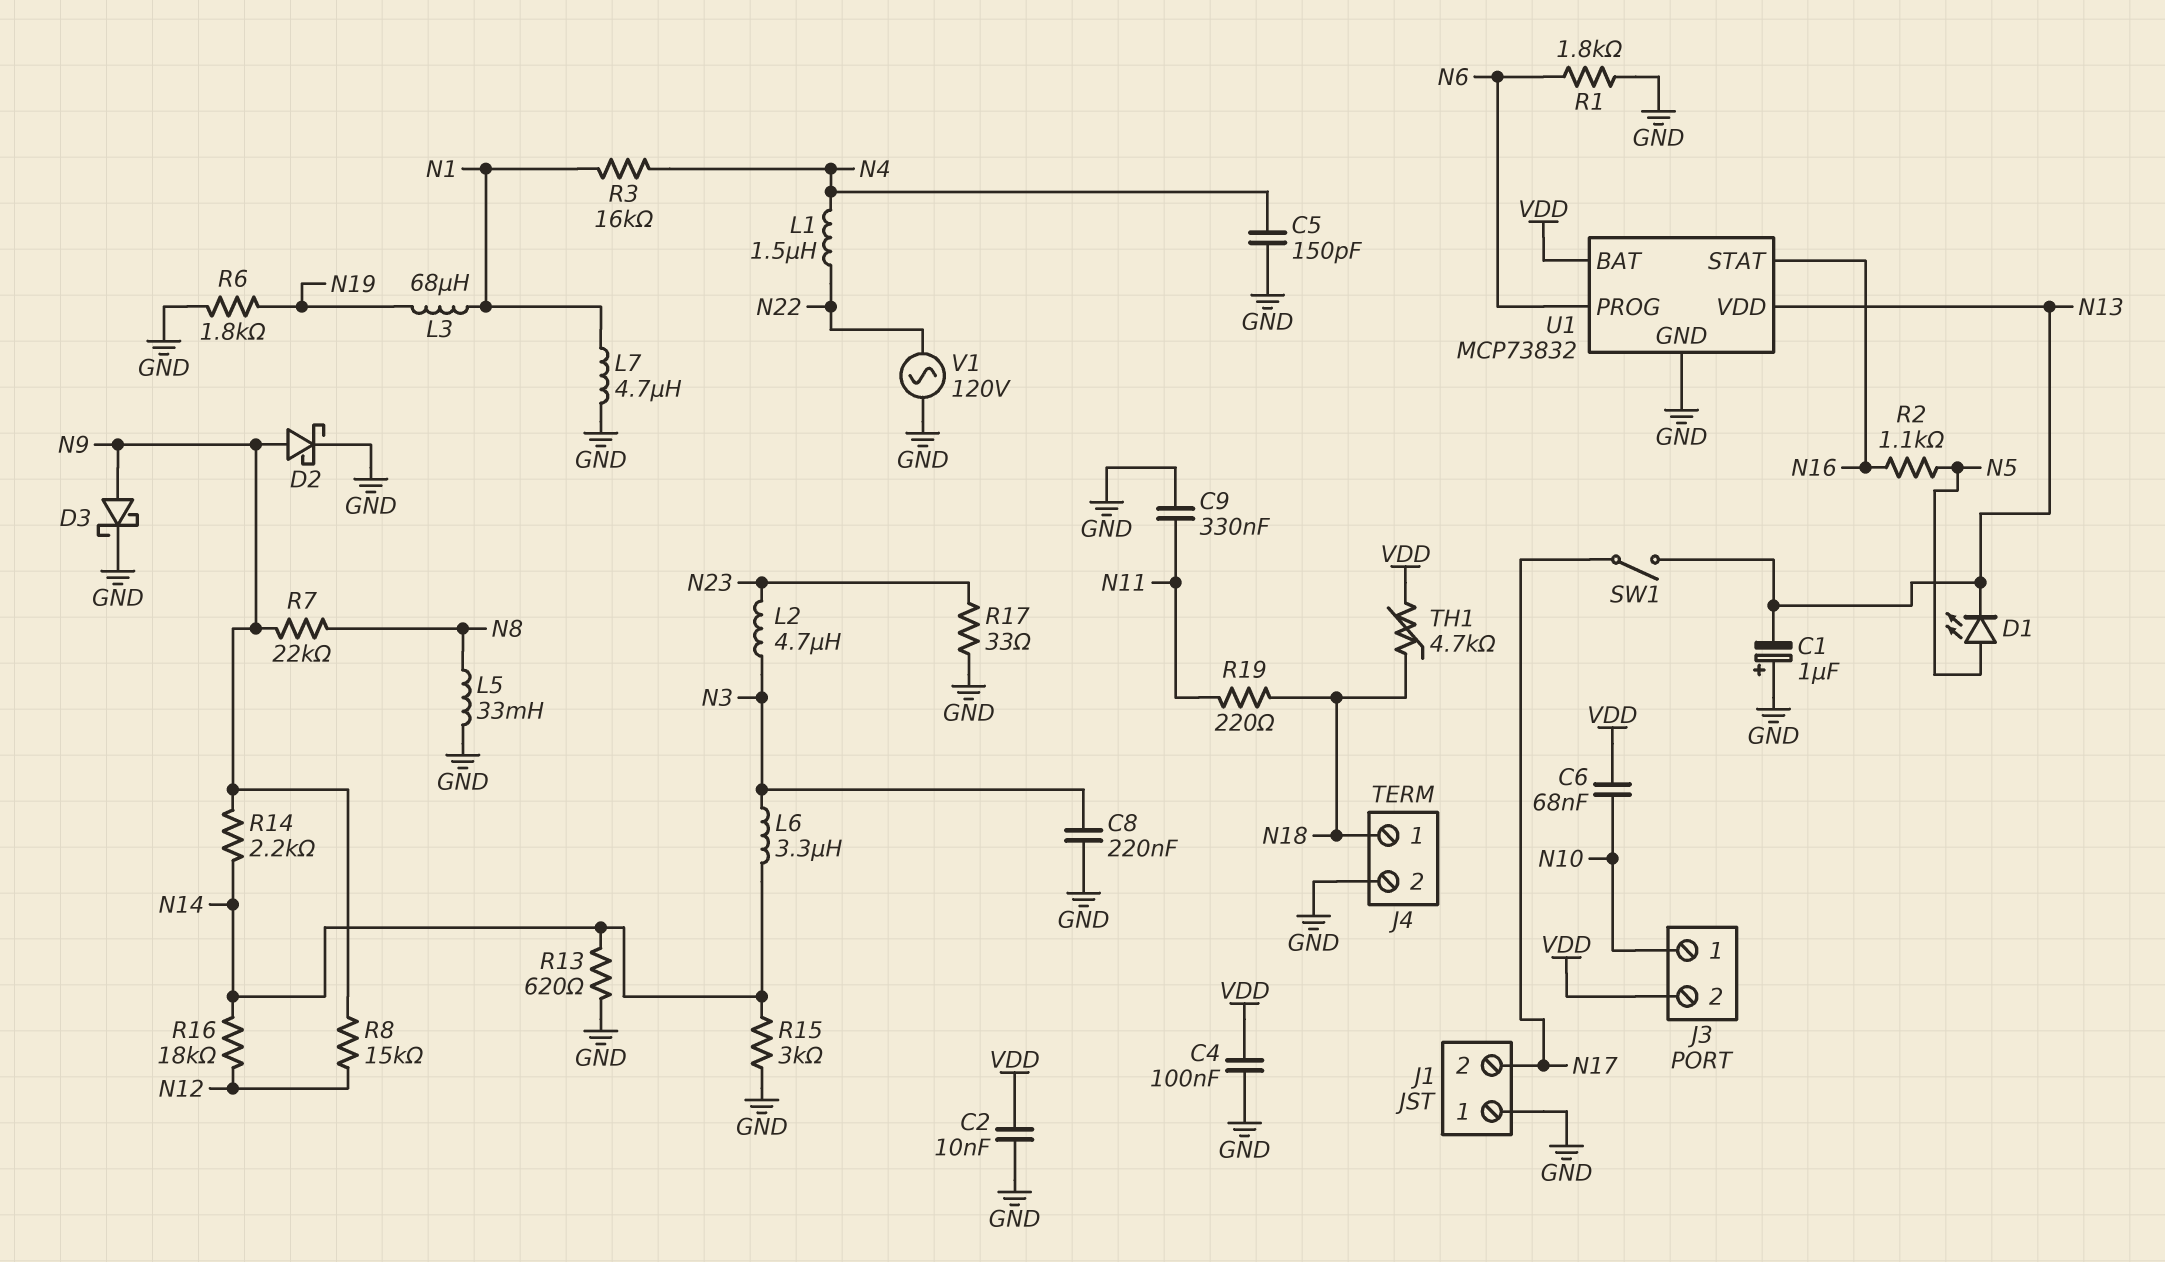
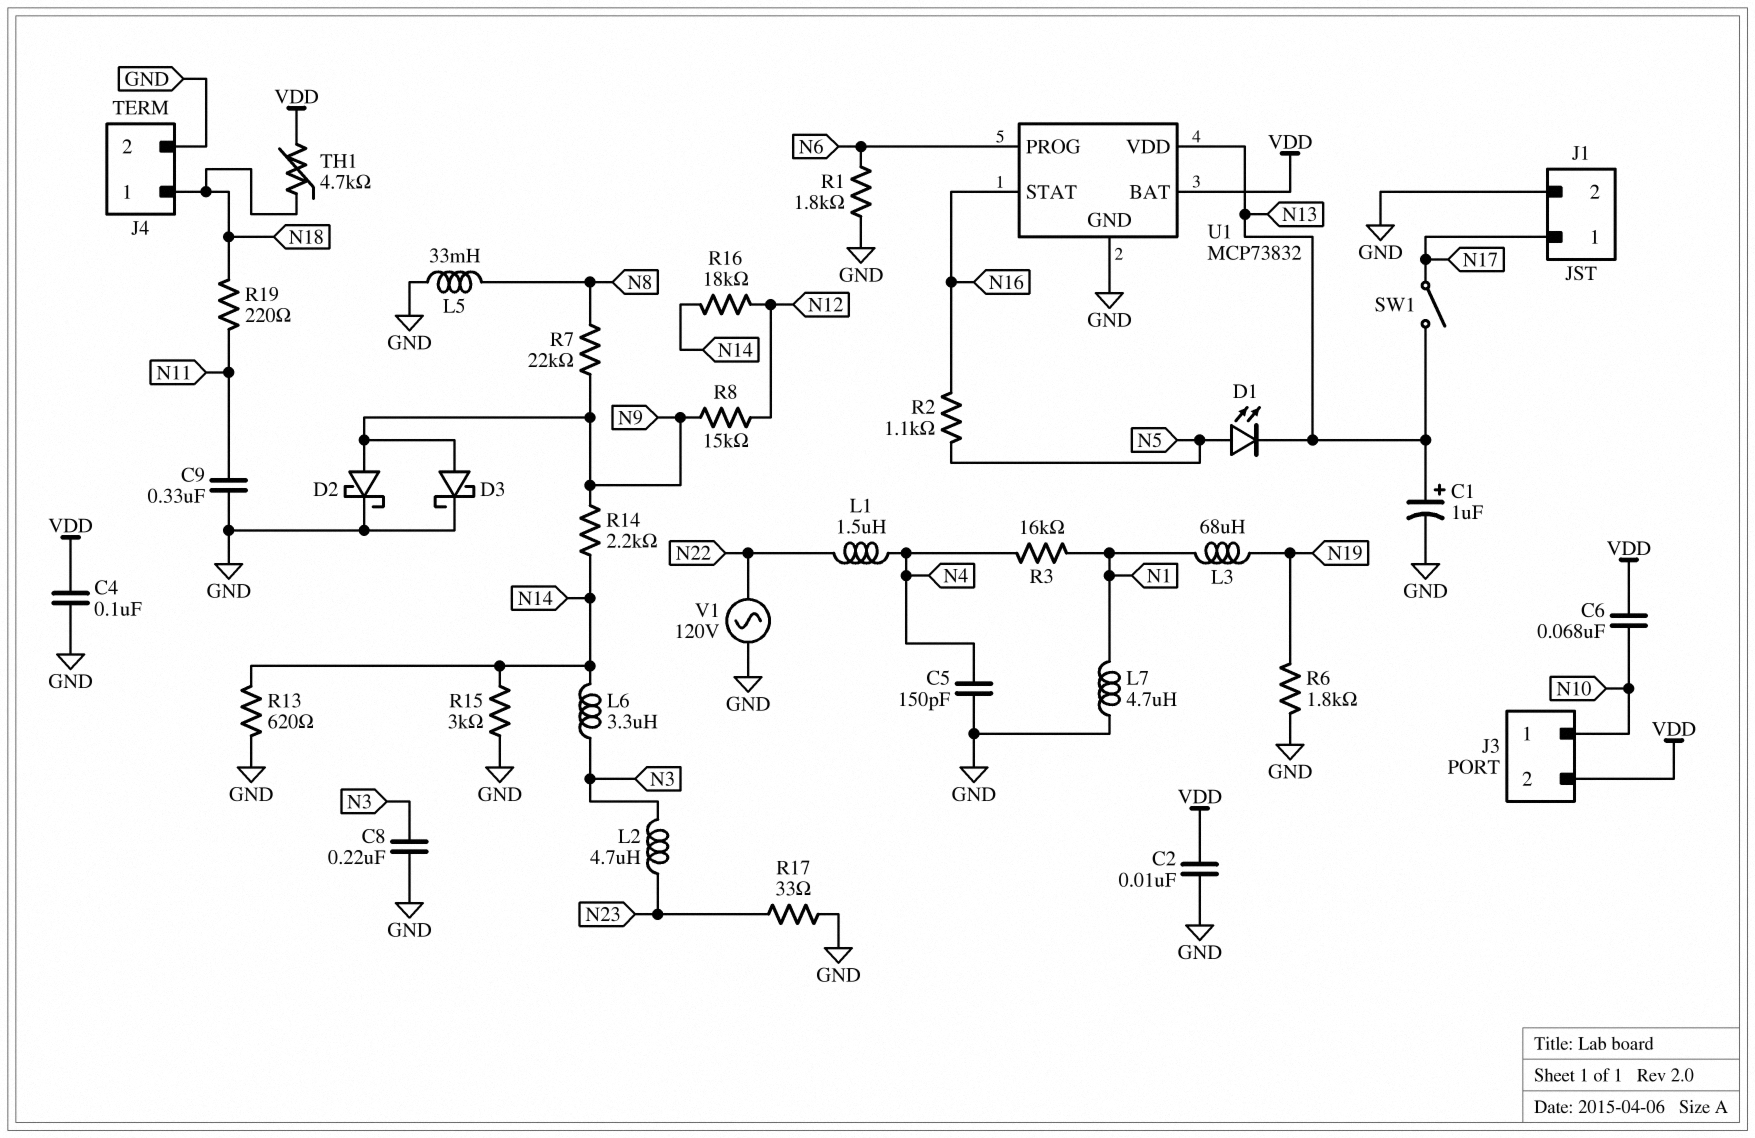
C1: 1uF (plus GND, minus N13) -> 1uF (plus N13, minus GND)
J1 pin 1: GND -> N17
J1 pin 2: N17 -> GND

